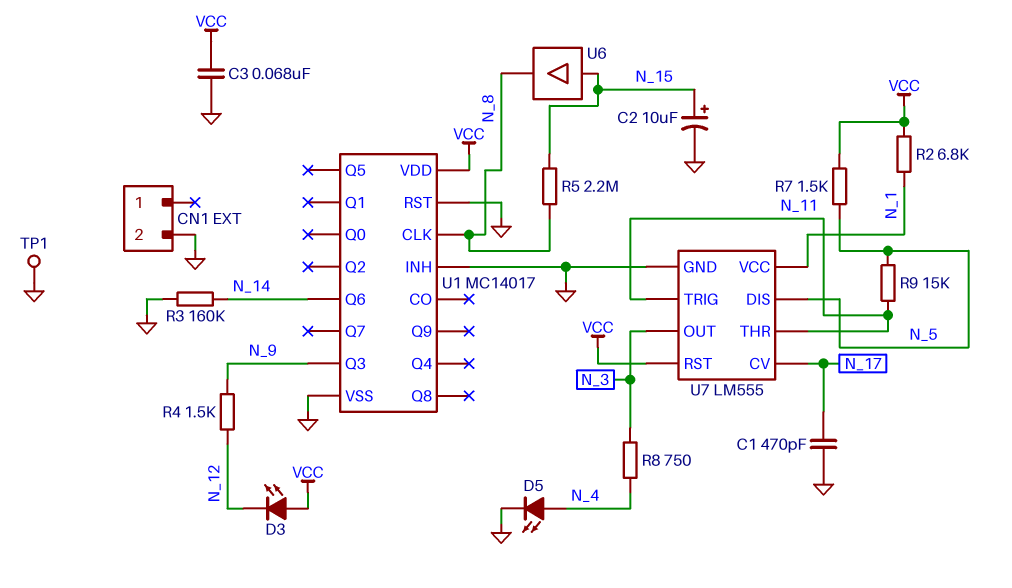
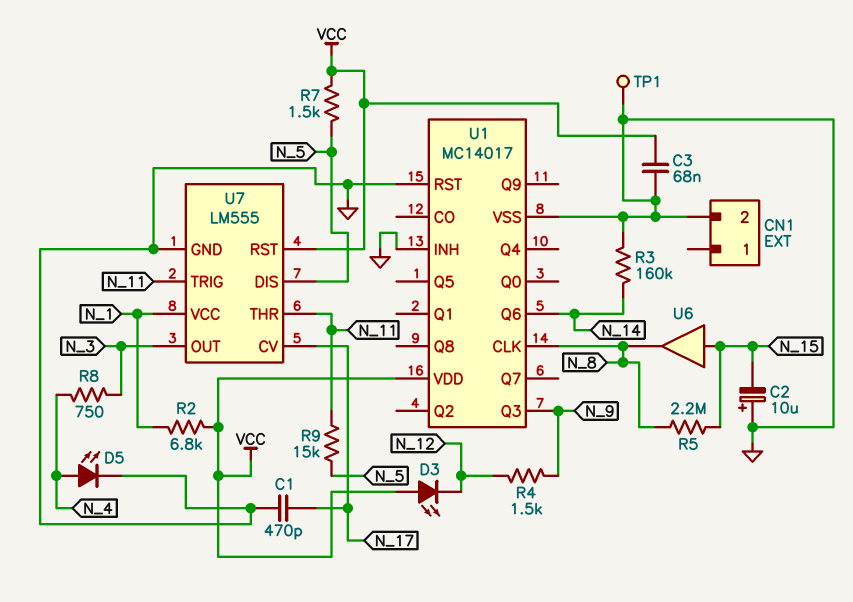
C2: 10uF (plus N_15, minus GND) -> 10uF (plus GND, minus N_15)

